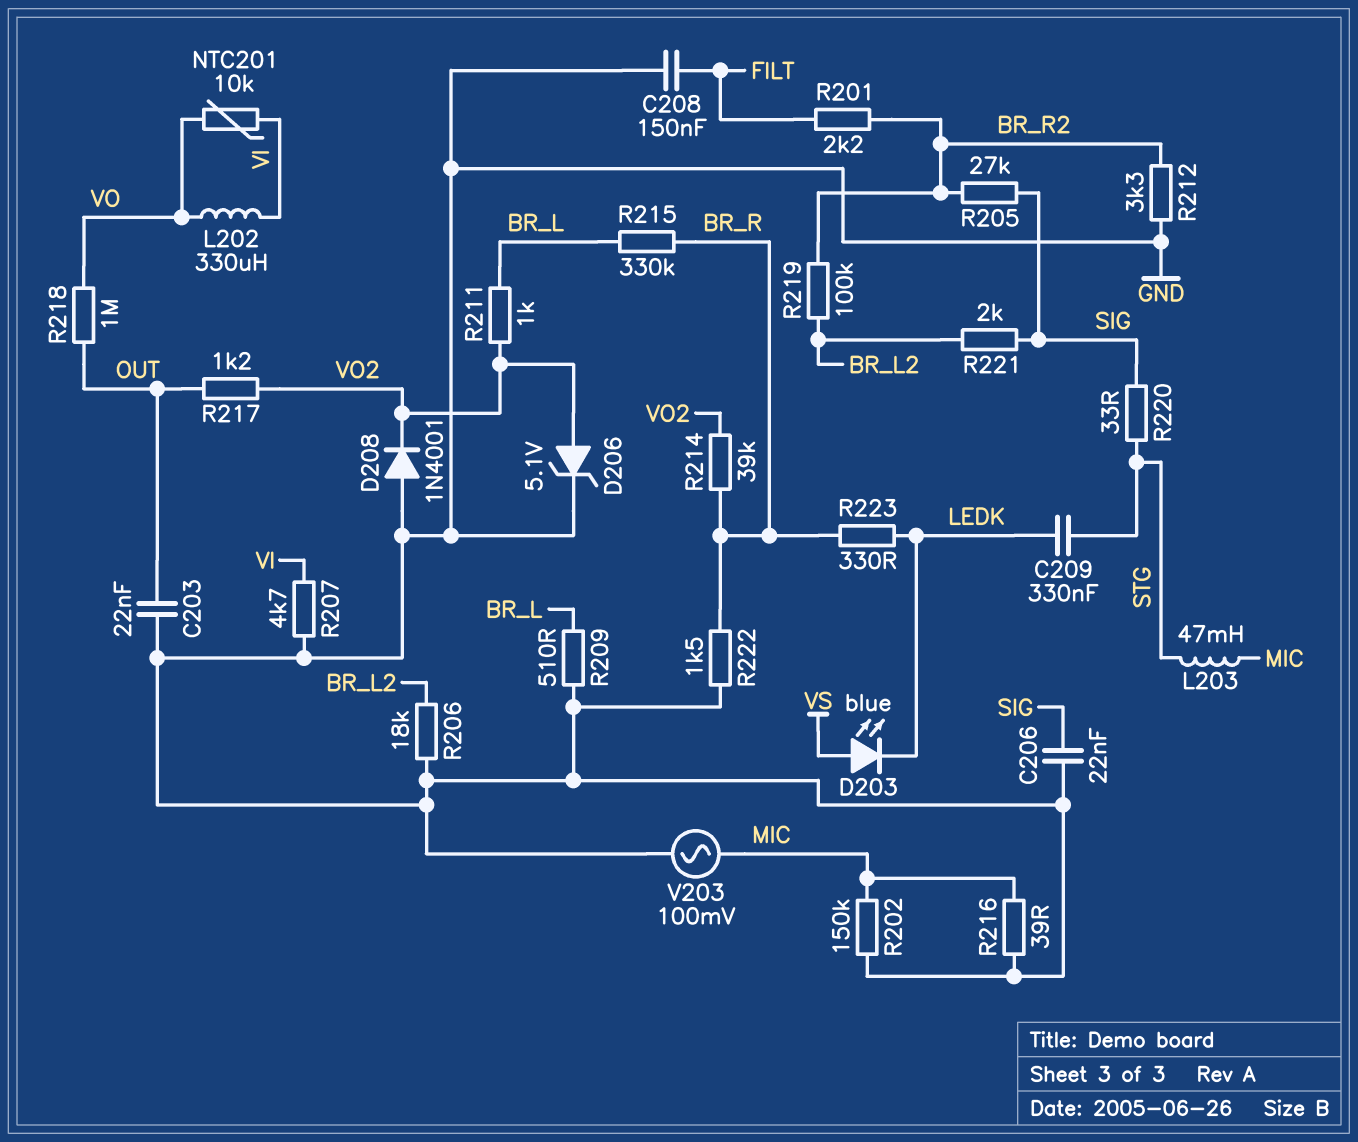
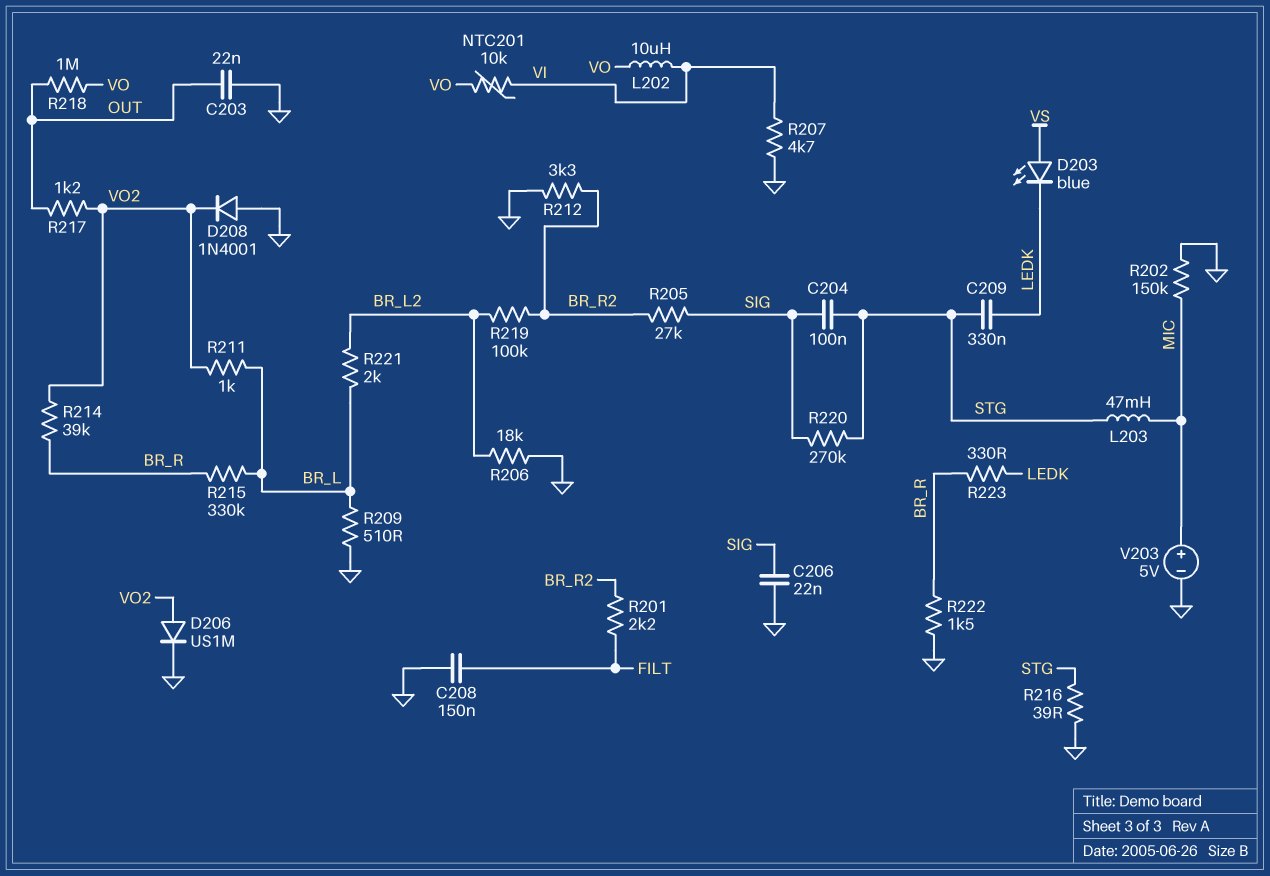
C204: none -> 100nF (SIG, STG)
D206: zener 5.1V (A VO2, K GND) -> diode US1M (A VO2, K GND)
L202: 330uH (VI, VO) -> 10uH (VI, VO)
R216: 39 (GND, MIC) -> 39 (GND, STG)
R220: 33 (SIG, STG) -> 270k (SIG, STG)
R221: 2k (BR_L2, SIG) -> 2k (BR_L, BR_L2)
V203: AC 100mV (GND, MIC) -> 5V (plus MIC, minus GND)

